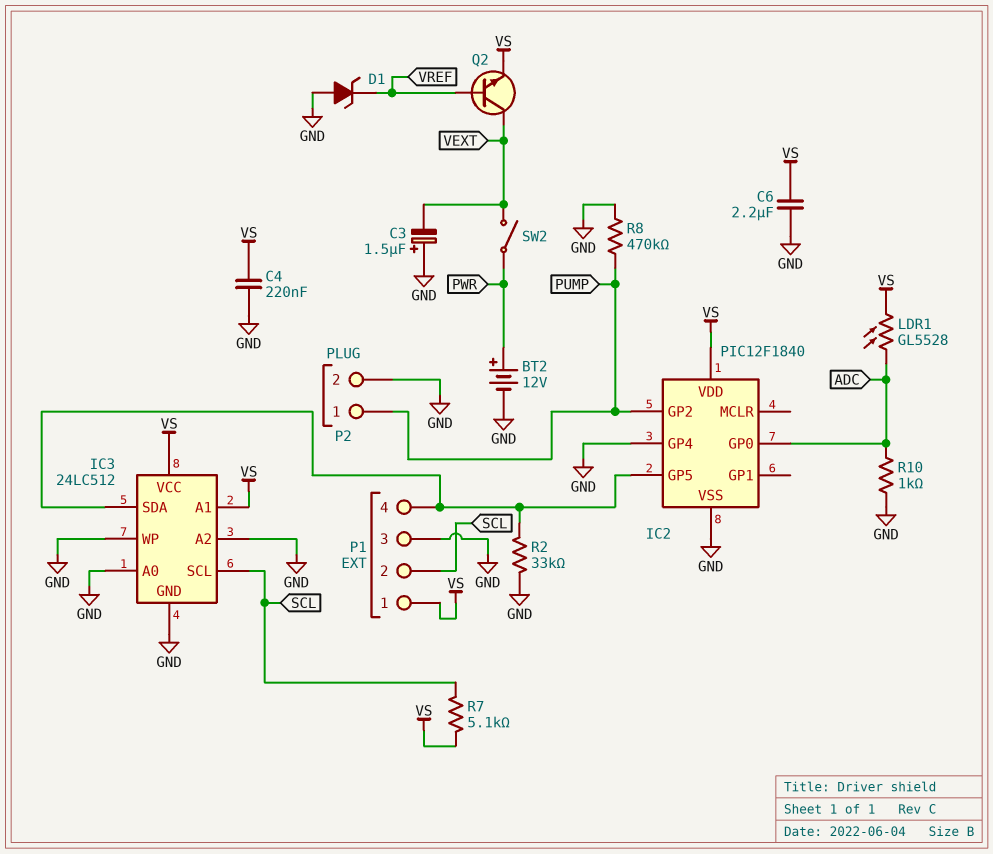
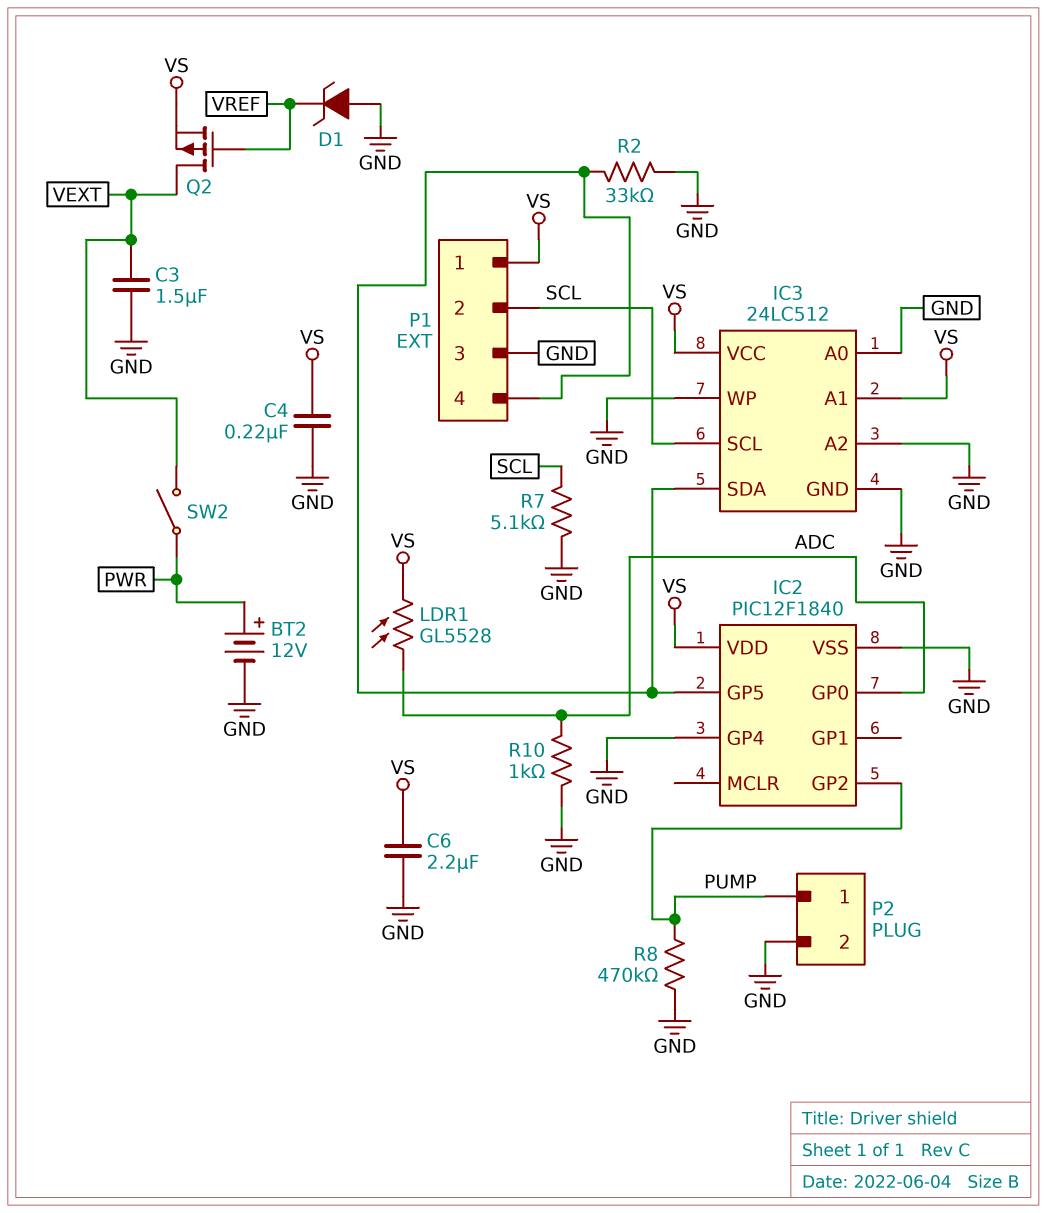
C3: 1.5uF (plus GND, minus VEXT) -> 1.5uF (GND, VEXT)
Q2: NPN (B VREF, C VEXT, E VS) -> PMOS (G VREF, D VEXT, S VS)
R7: 5.1k (SCL, VS) -> 5.1k (GND, SCL)

